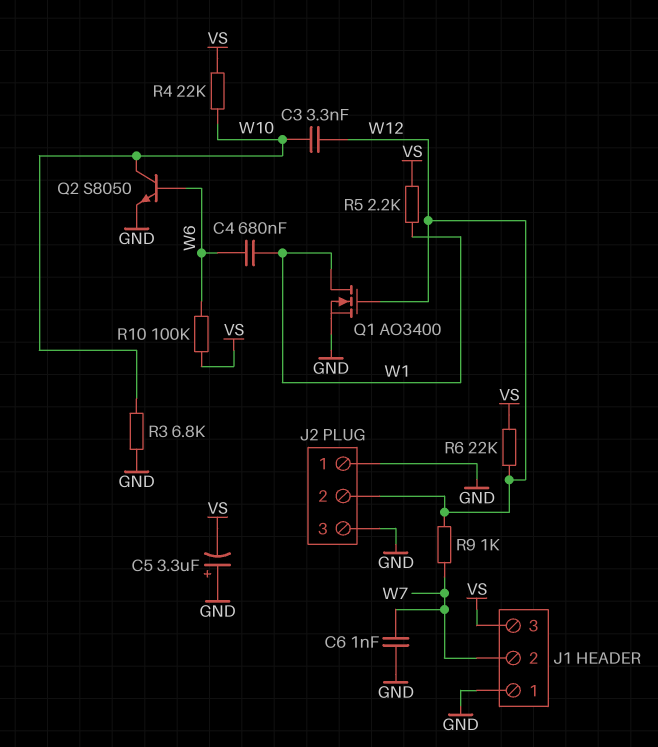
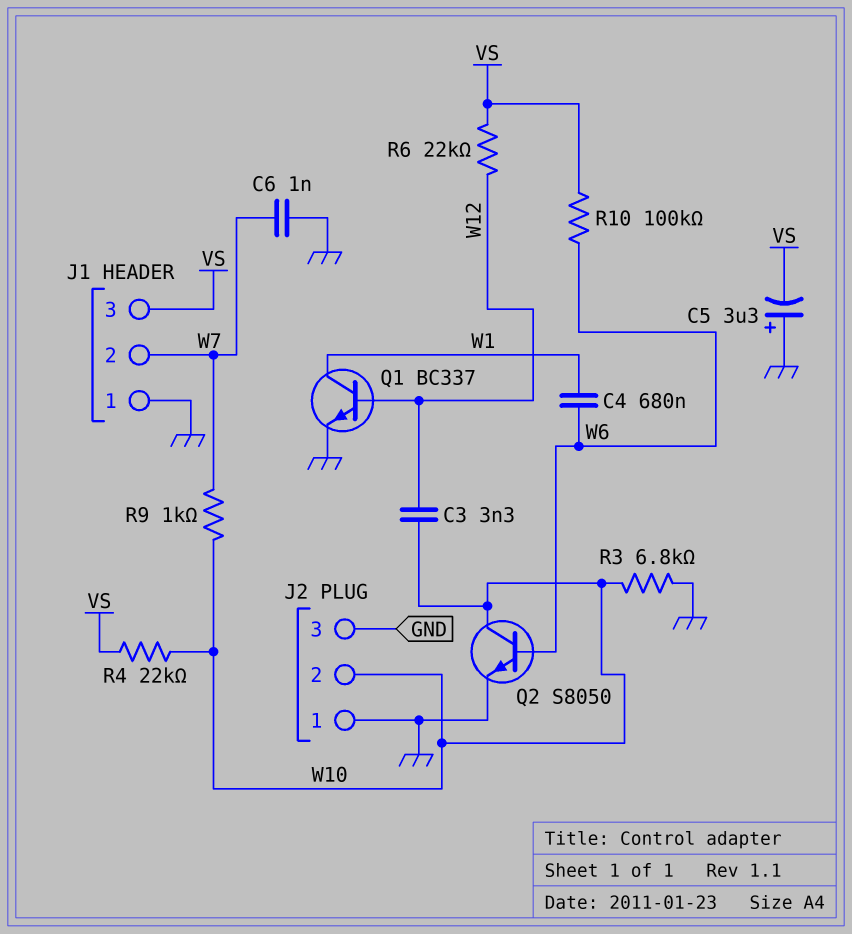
J2 pin 2: W12 -> W10
Q1: NMOS AO3400 (G W12, D W1, S GND) -> NPN BC337 (B W12, C W1, E GND)
R5: 2.2k (VS, W1) -> none
R9: 1k (W7, W12) -> 1k (W7, W10)

